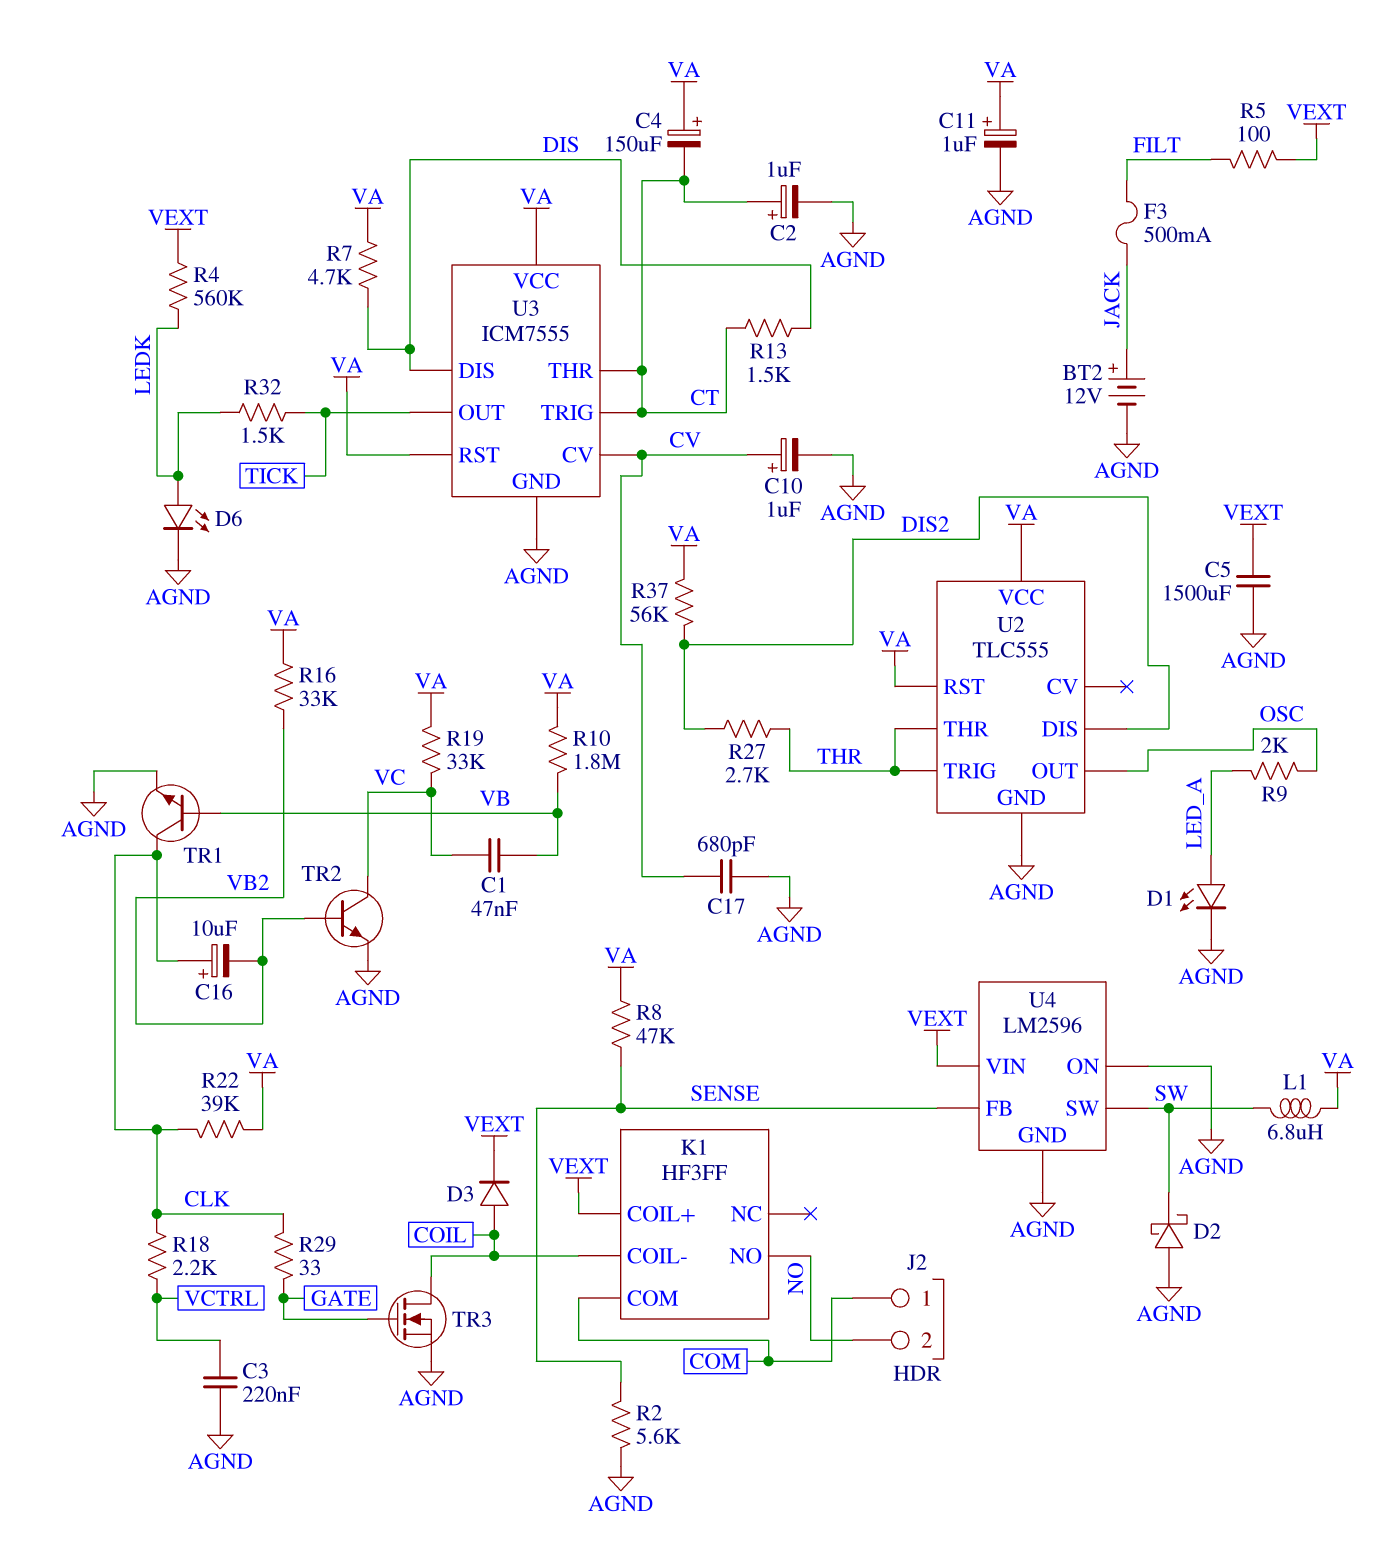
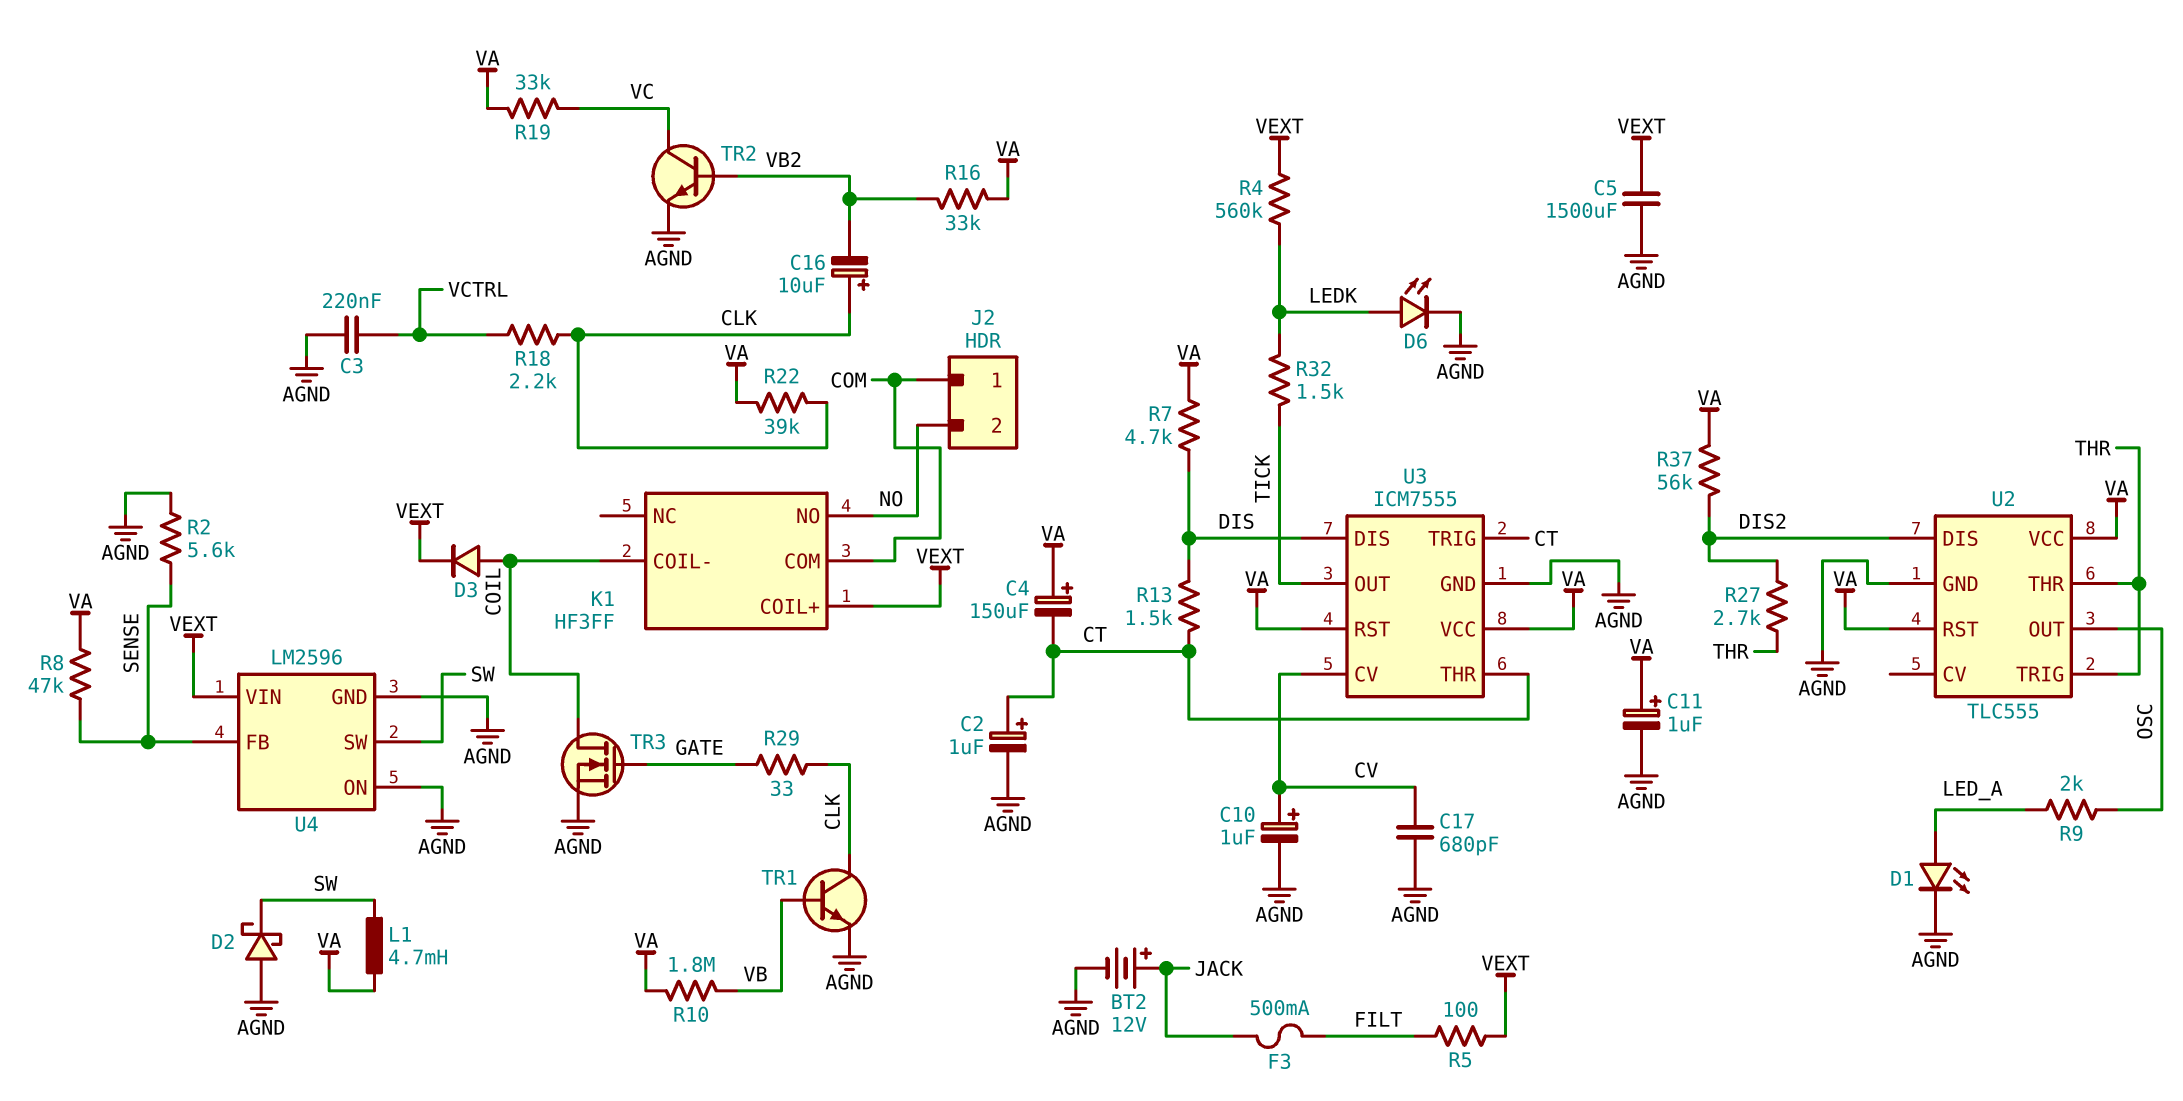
C1: 47nF (VB, VC) -> none
L1: 6.8uH (SW, VA) -> 4.7mH (SW, VA)

